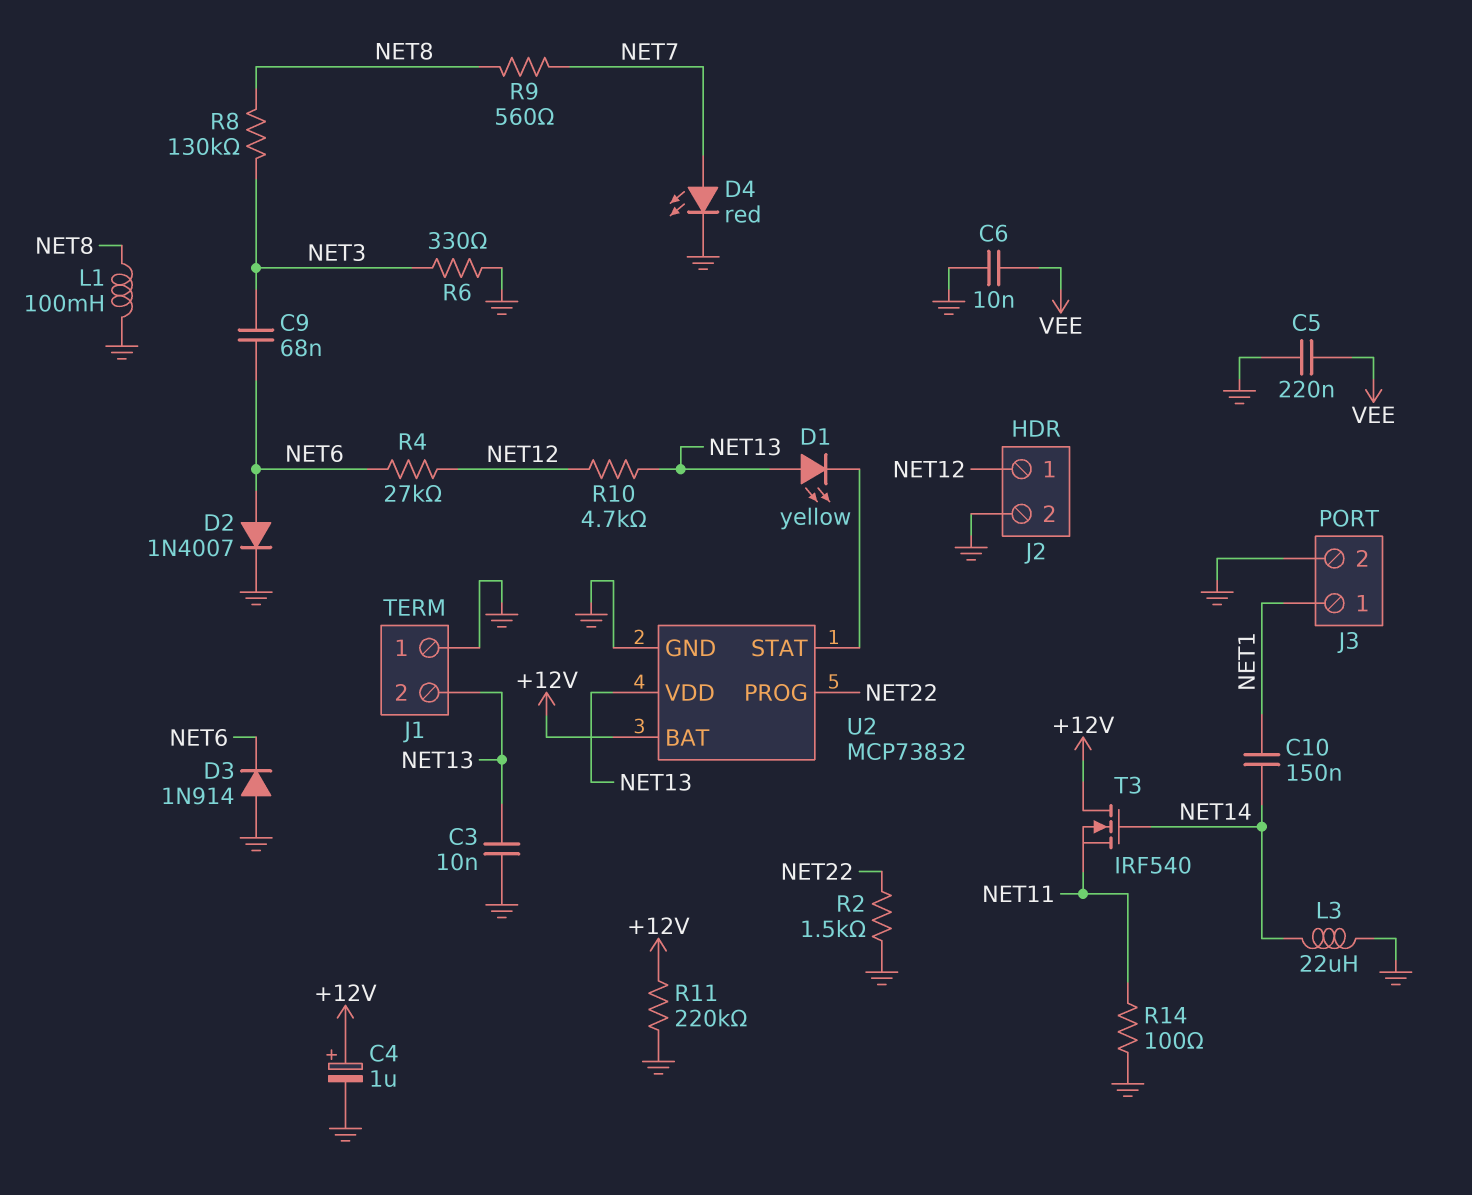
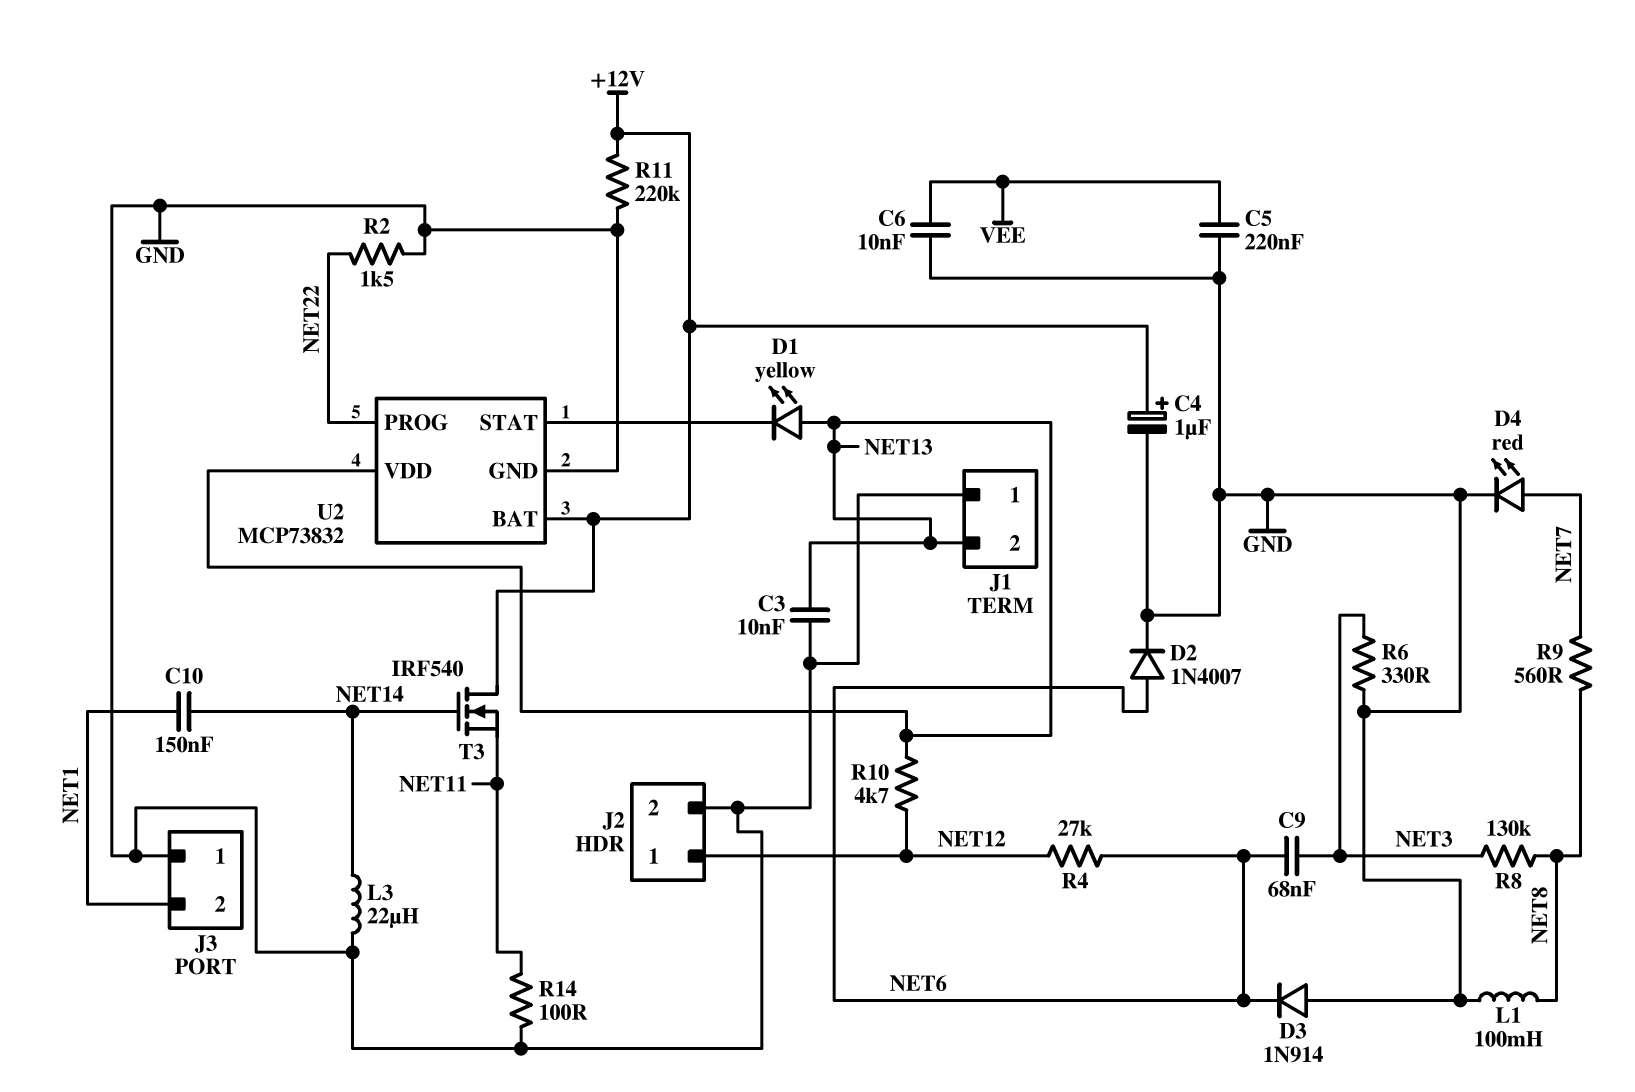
J3 pin 1: NET1 -> GND
J3 pin 2: GND -> NET1

